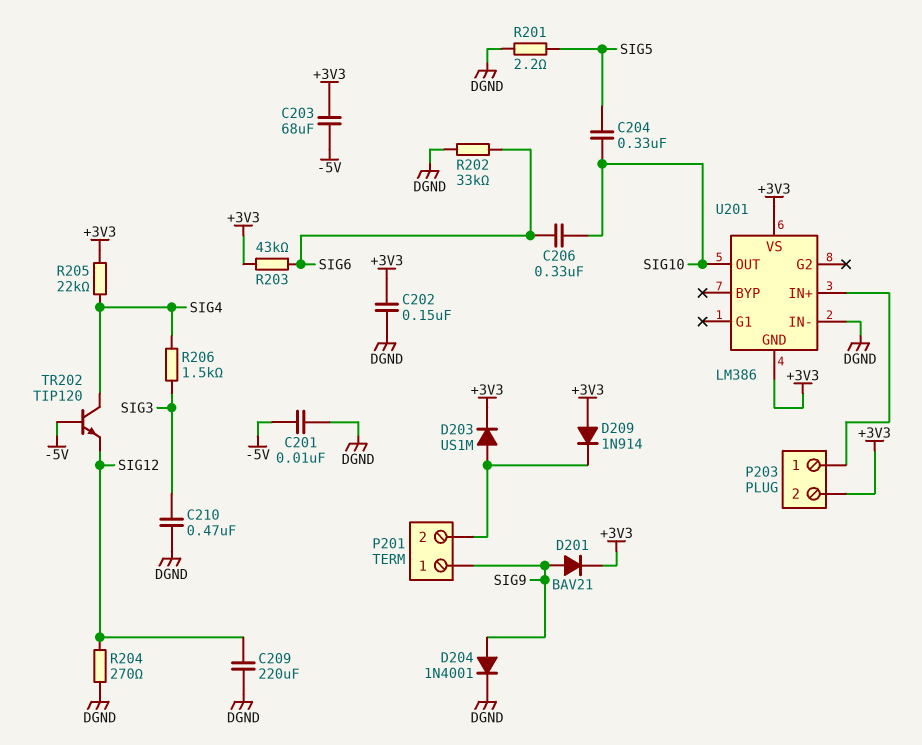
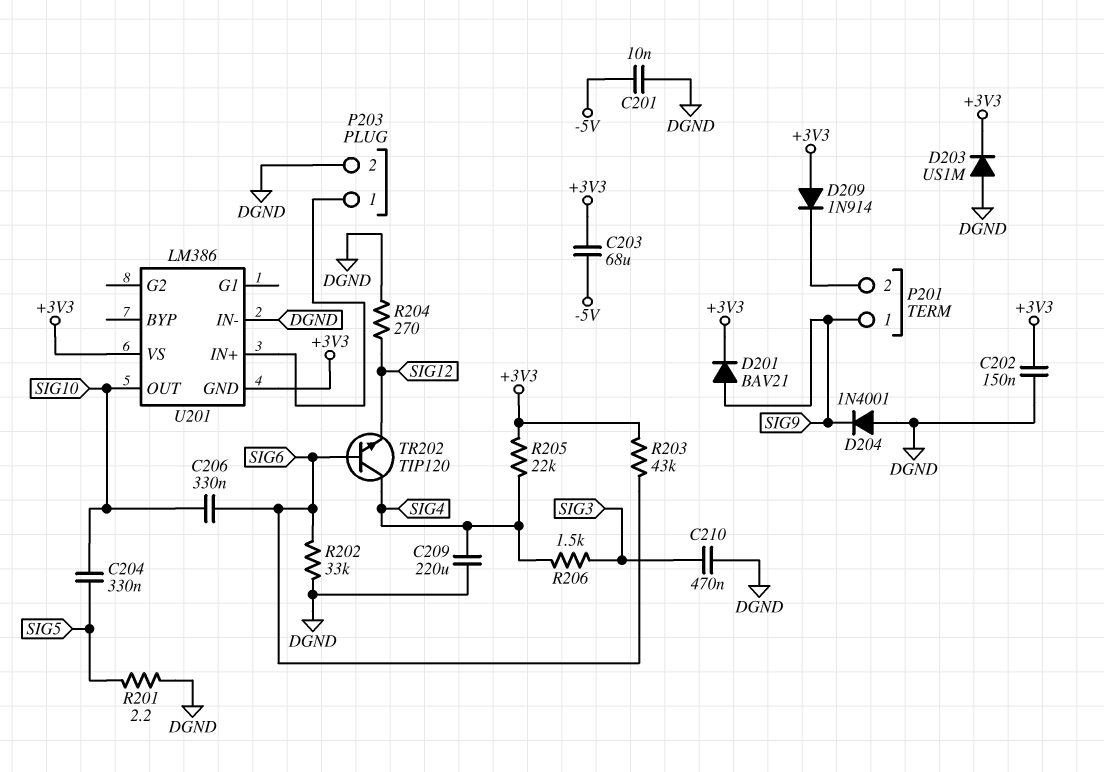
C209: 220uF (DGND, SIG12) -> 220uF (DGND, SIG4)
D203: diode US1M (A P201/2, K +3V3) -> diode US1M (A DGND, K +3V3)
D204: diode 1N4001 (A SIG9, K DGND) -> diode 1N4001 (A DGND, K SIG9)
P203 pin 2: +3V3 -> DGND
TR202: NPN TIP120 (B -5V, C SIG4, E SIG12) -> NPN TIP120 (B SIG6, C SIG4, E SIG12)

